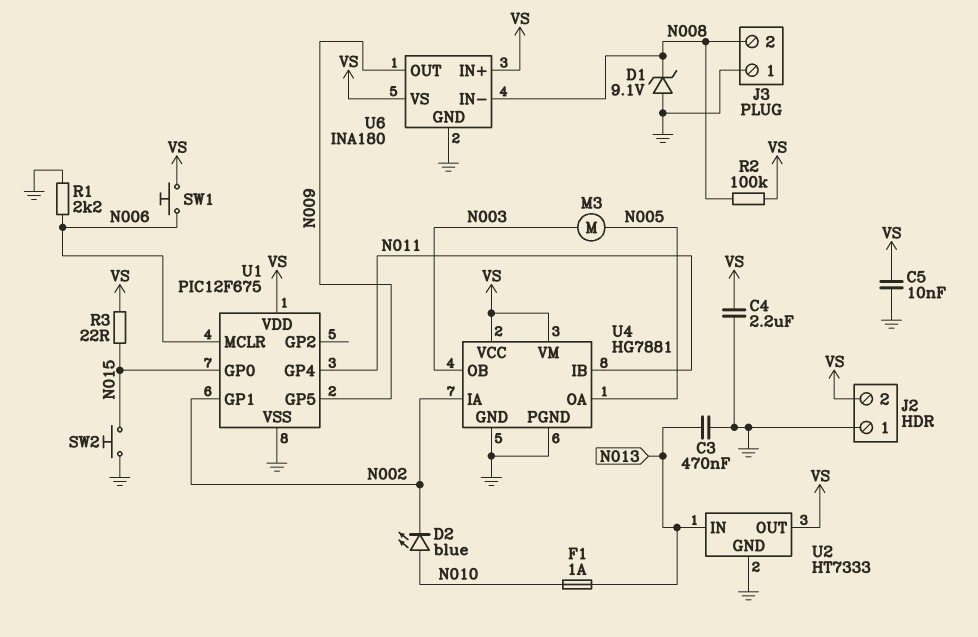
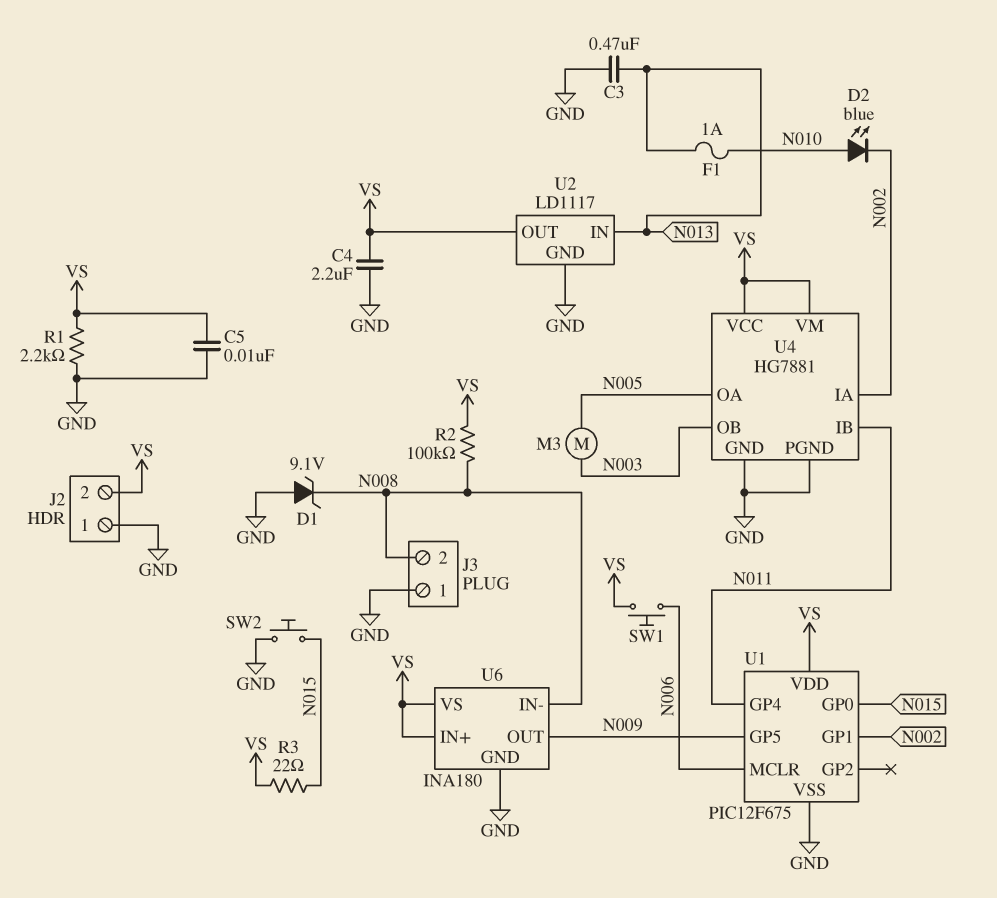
R1: 2.2k (GND, N006) -> 2.2k (GND, VS)
U2: HT7333 -> LD1117

